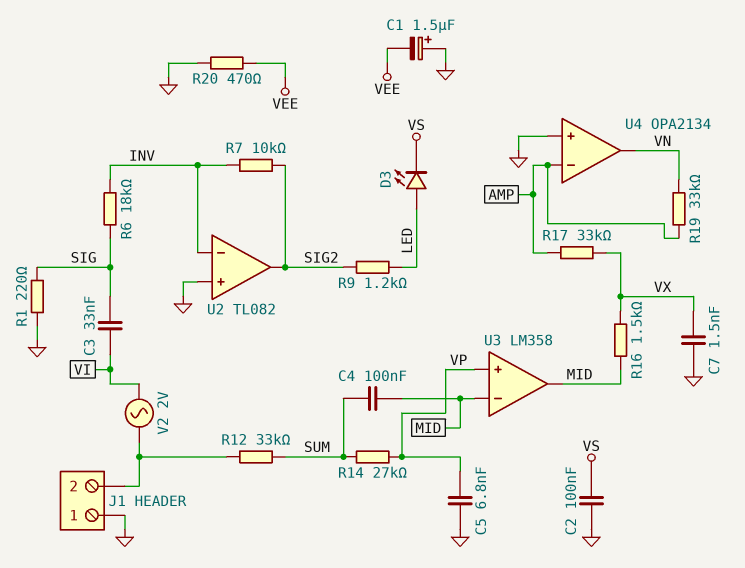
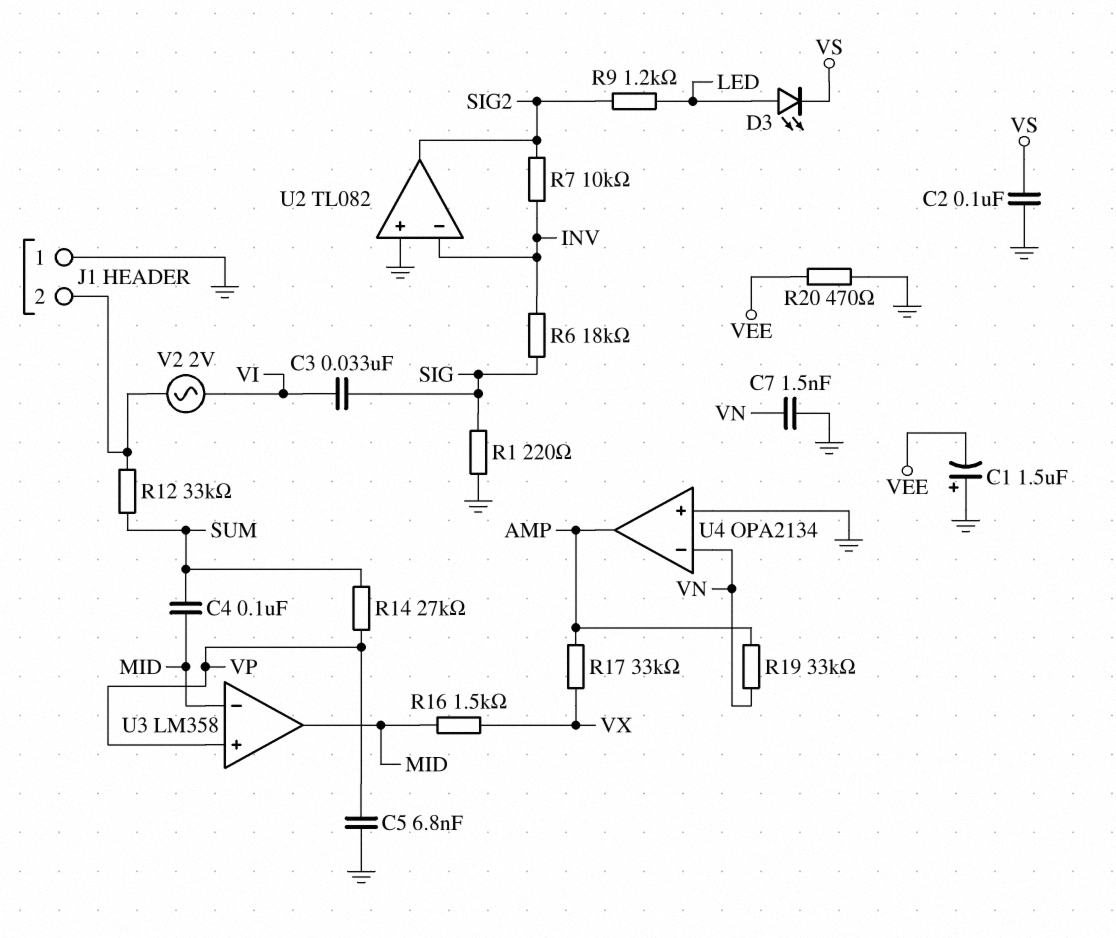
C7: 1.5nF (GND, VX) -> 1.5nF (GND, VN)
U4 pin in-: AMP -> VN
U4 pin out: VN -> AMP

